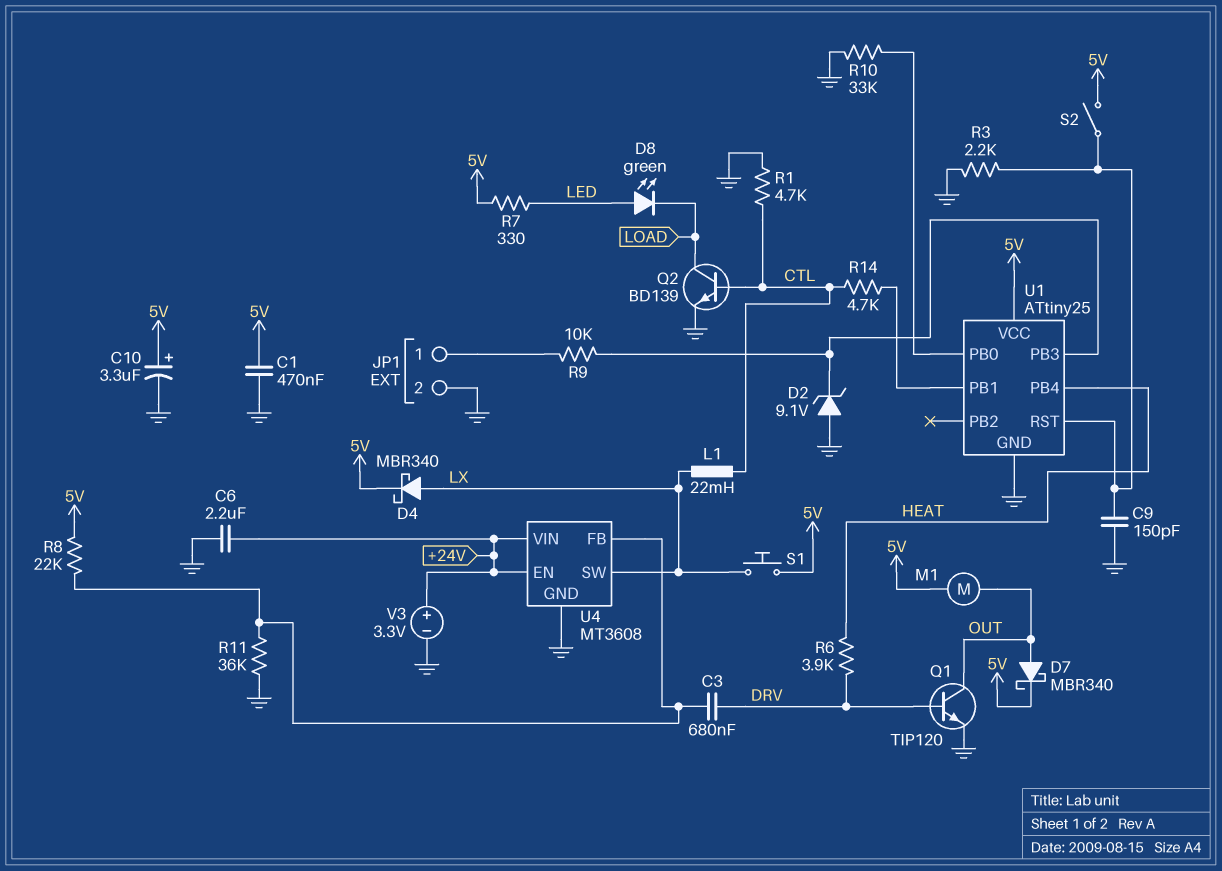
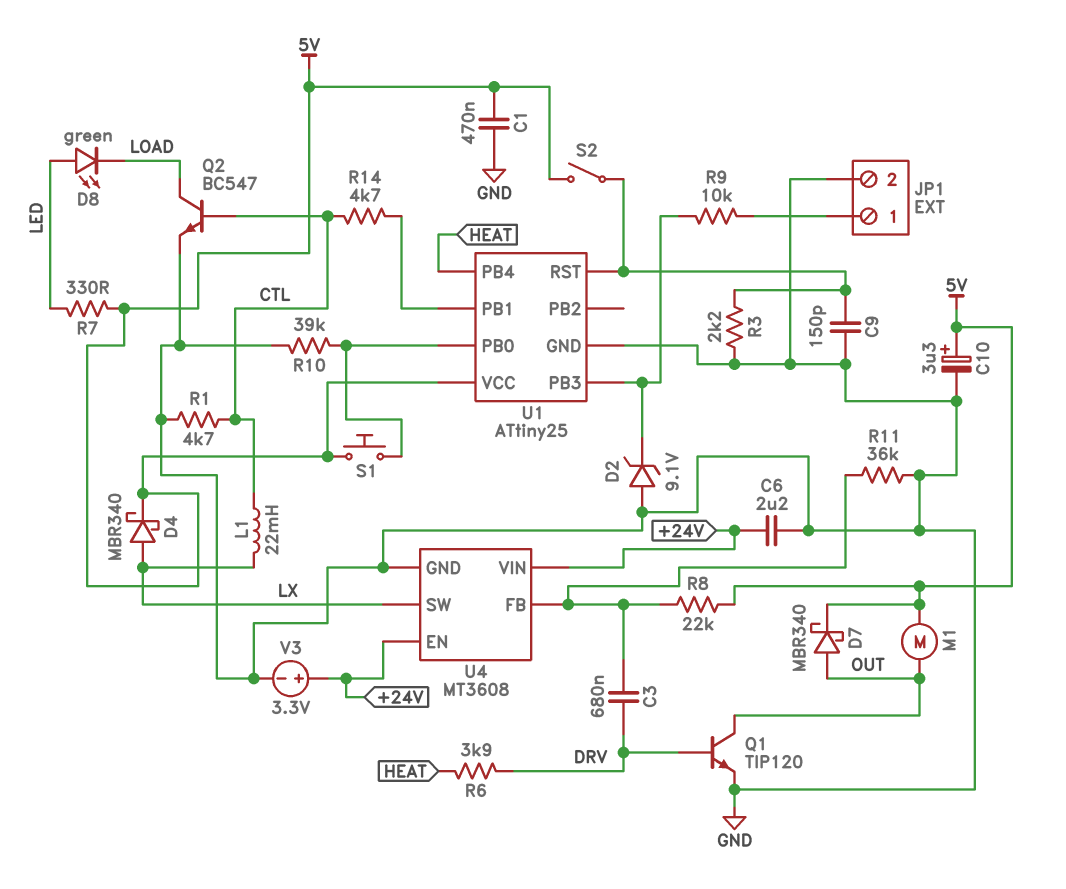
Q2: NPN BD139 (B CTL, C LOAD, E GND) -> NPN BC547 (B CTL, C LOAD, E GND)
R10: 33k (GND, U1/PB0) -> 39k (GND, U1/PB0)
S1: button (5V, LX) -> button (5V, U1/PB0)

